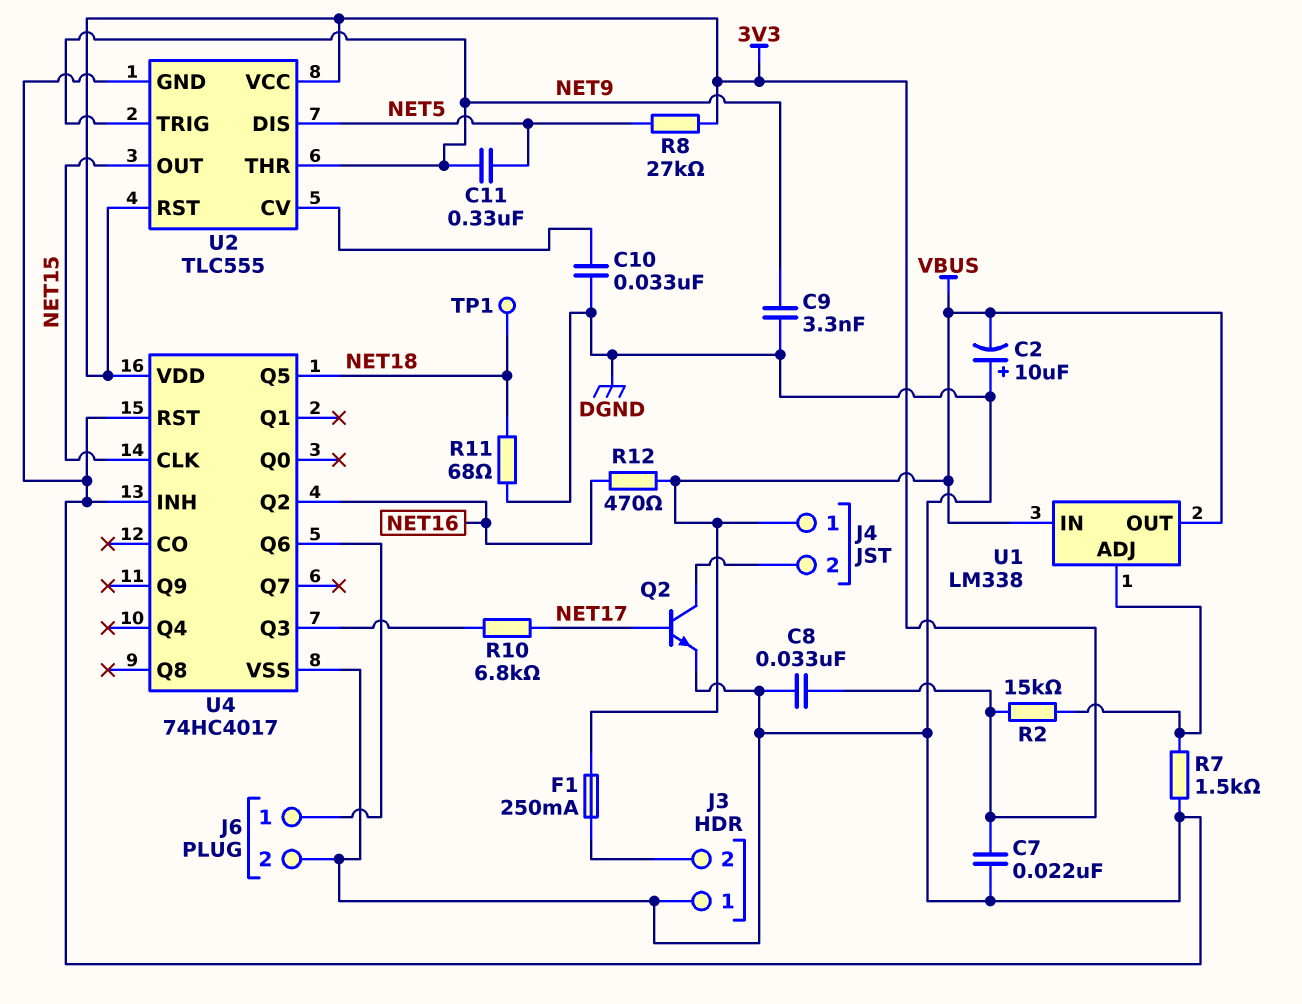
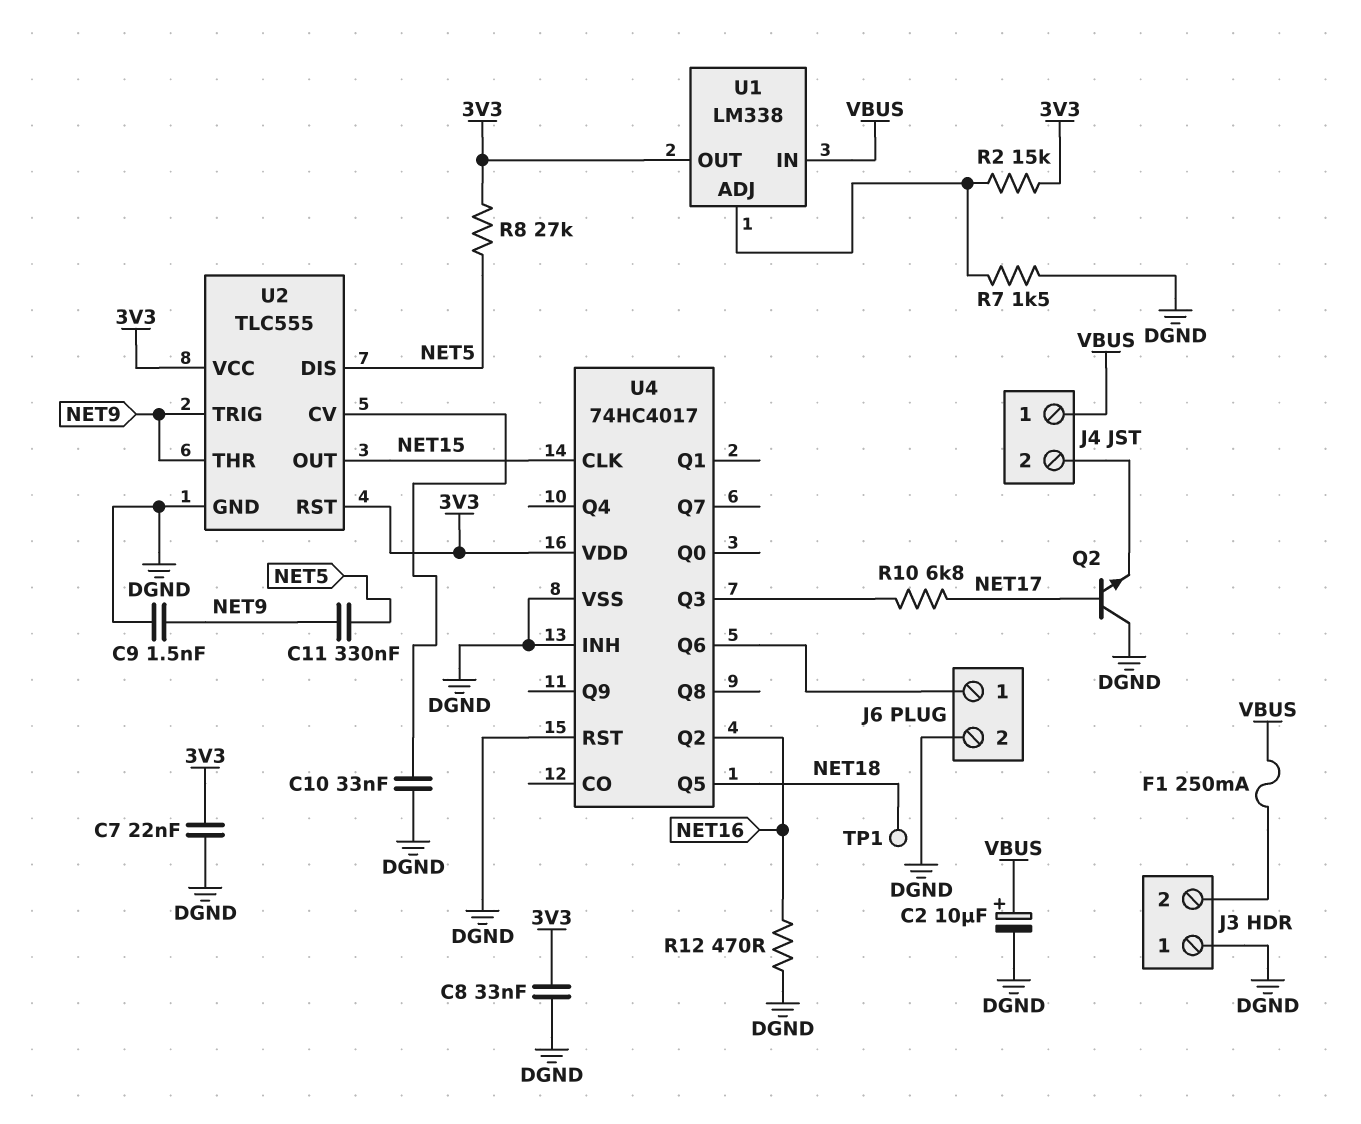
C2: 10uF (plus DGND, minus VBUS) -> 10uF (plus VBUS, minus DGND)
C9: 3.3nF (DGND, NET9) -> 1.5nF (DGND, NET9)
Q2: NPN (B NET17, C J4/2, E DGND) -> NPN (B NET17, C DGND, E J4/2)
R11: 68 (DGND, NET18) -> none
R12: 470 (NET16, VBUS) -> 470 (DGND, NET16)
U1 pin OUT: VBUS -> 3V3

